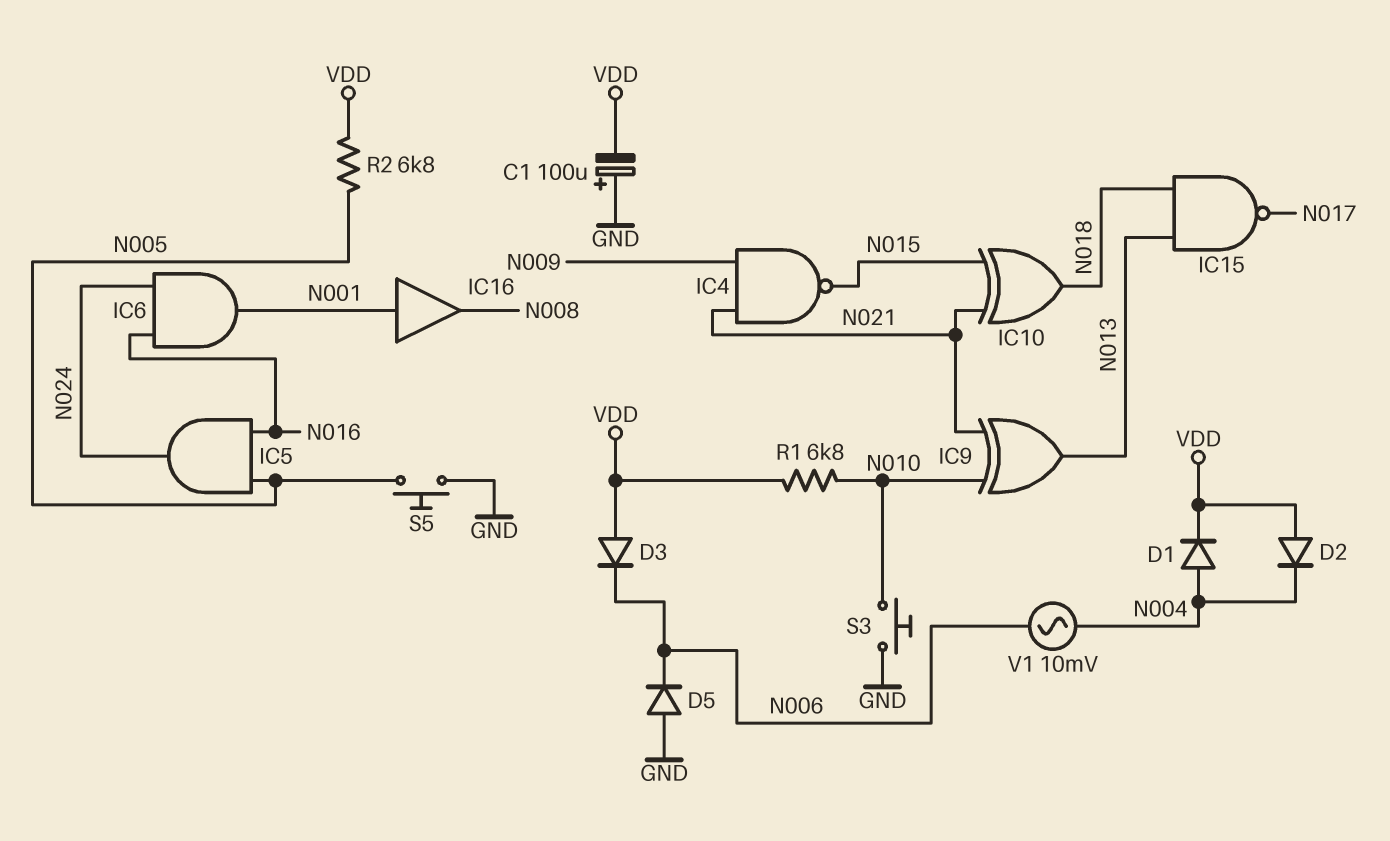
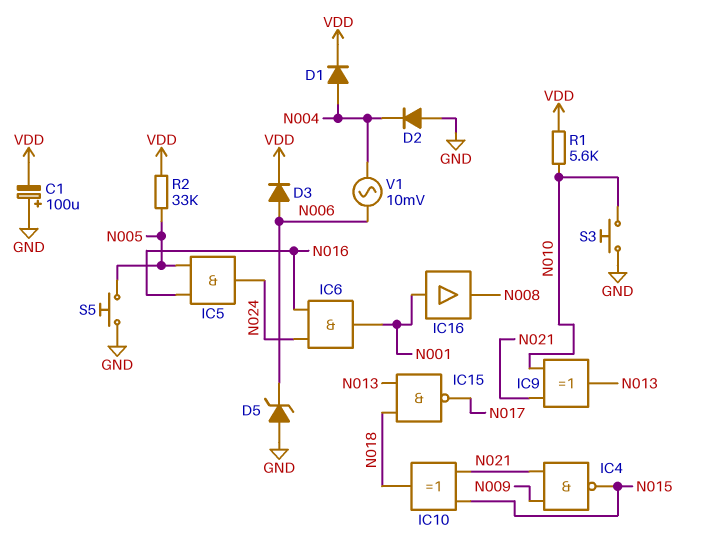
D2: diode (A VDD, K N004) -> diode (A GND, K N004)
D3: diode (A VDD, K N006) -> diode (A N006, K VDD)
D5: diode (A GND, K N006) -> zener (A GND, K N006)
R1: 6.8k (N010, VDD) -> 5.6k (N010, VDD)
R2: 6.8k (N005, VDD) -> 33k (N005, VDD)

